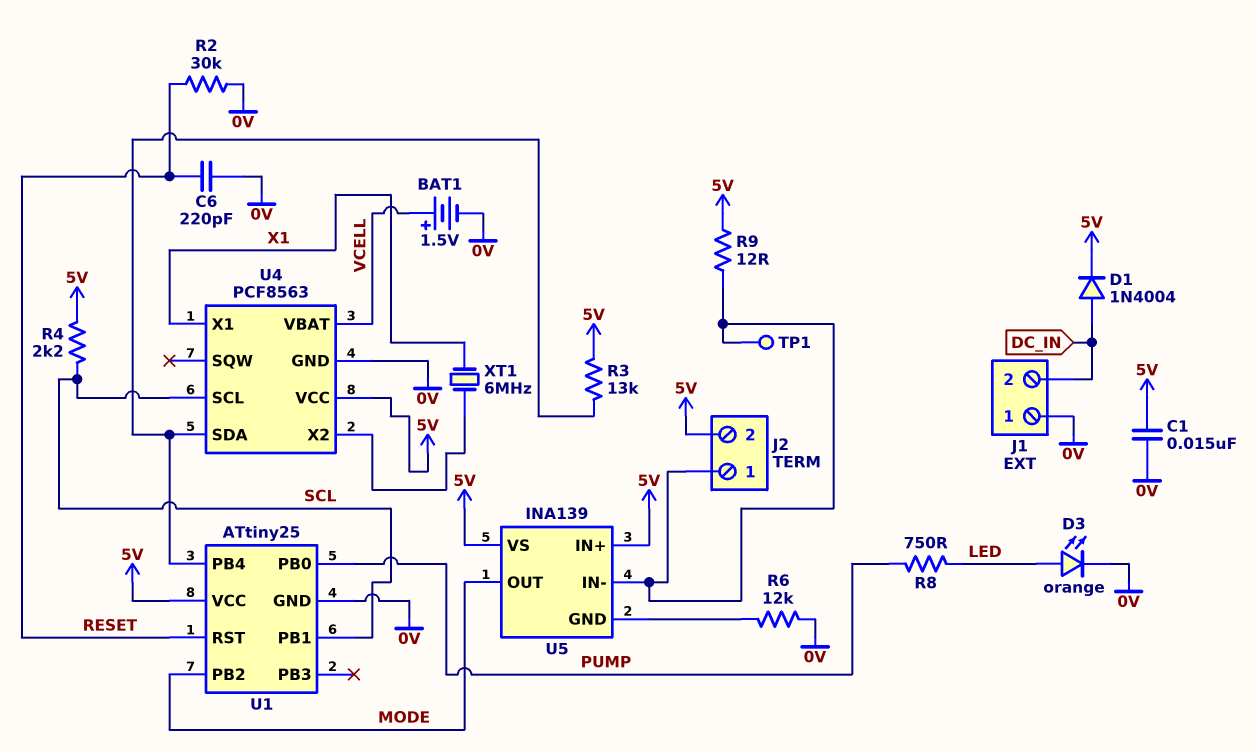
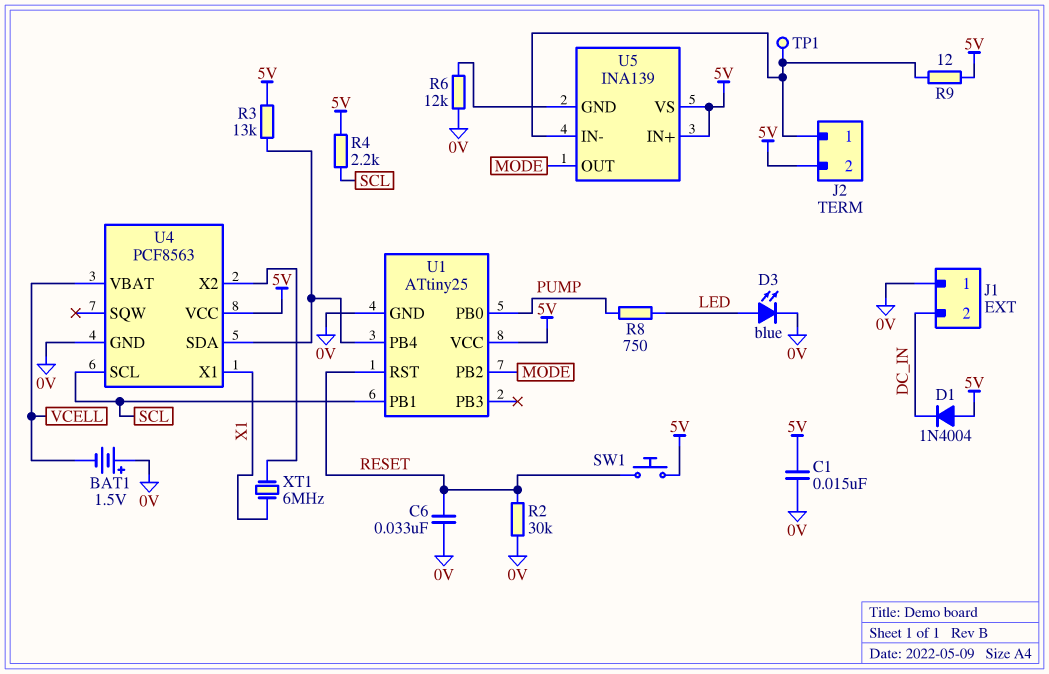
BAT1: 1.5V (plus VCELL, minus 0V) -> 1.5V (plus 0V, minus VCELL)
C6: 220pF (0V, RESET) -> 33nF (0V, RESET)
D1: diode 1N4004 (A DC_IN, K 5V) -> diode 1N4004 (A 5V, K DC_IN)
D3: LED orange (A LED, K 0V) -> LED blue (A LED, K 0V)
SW1: none -> button (5V, RESET)

